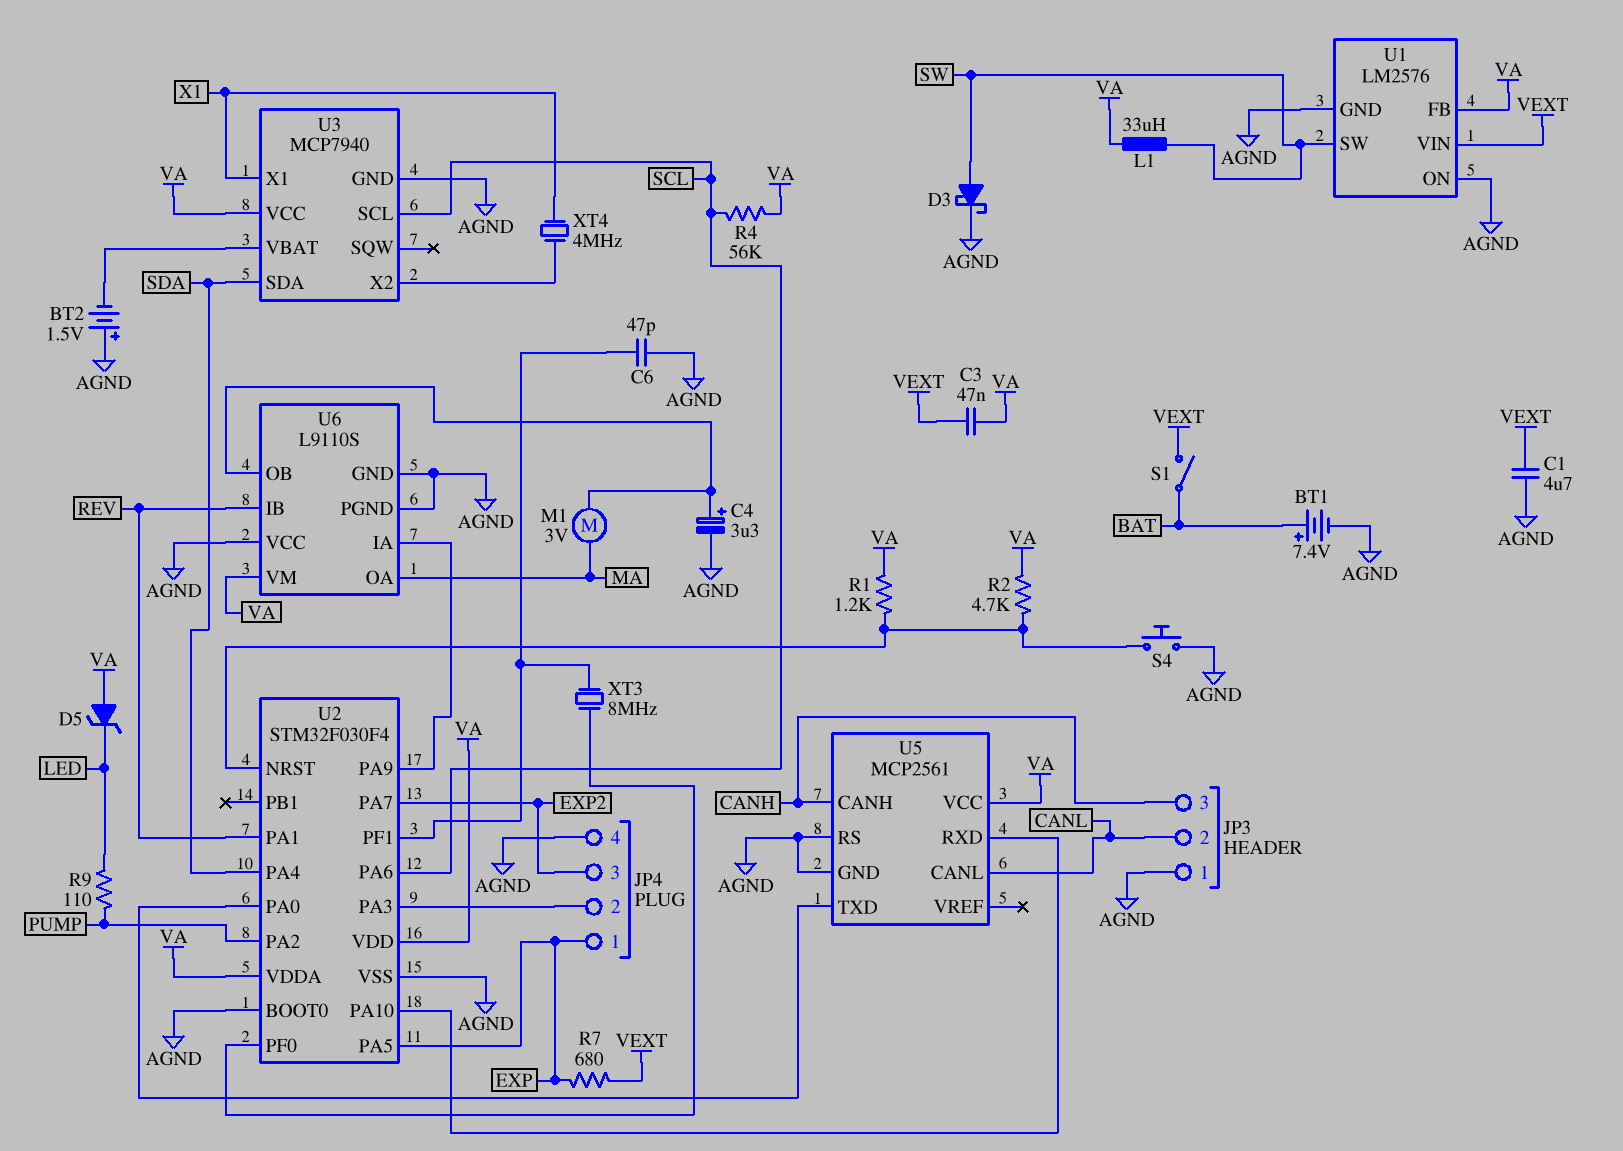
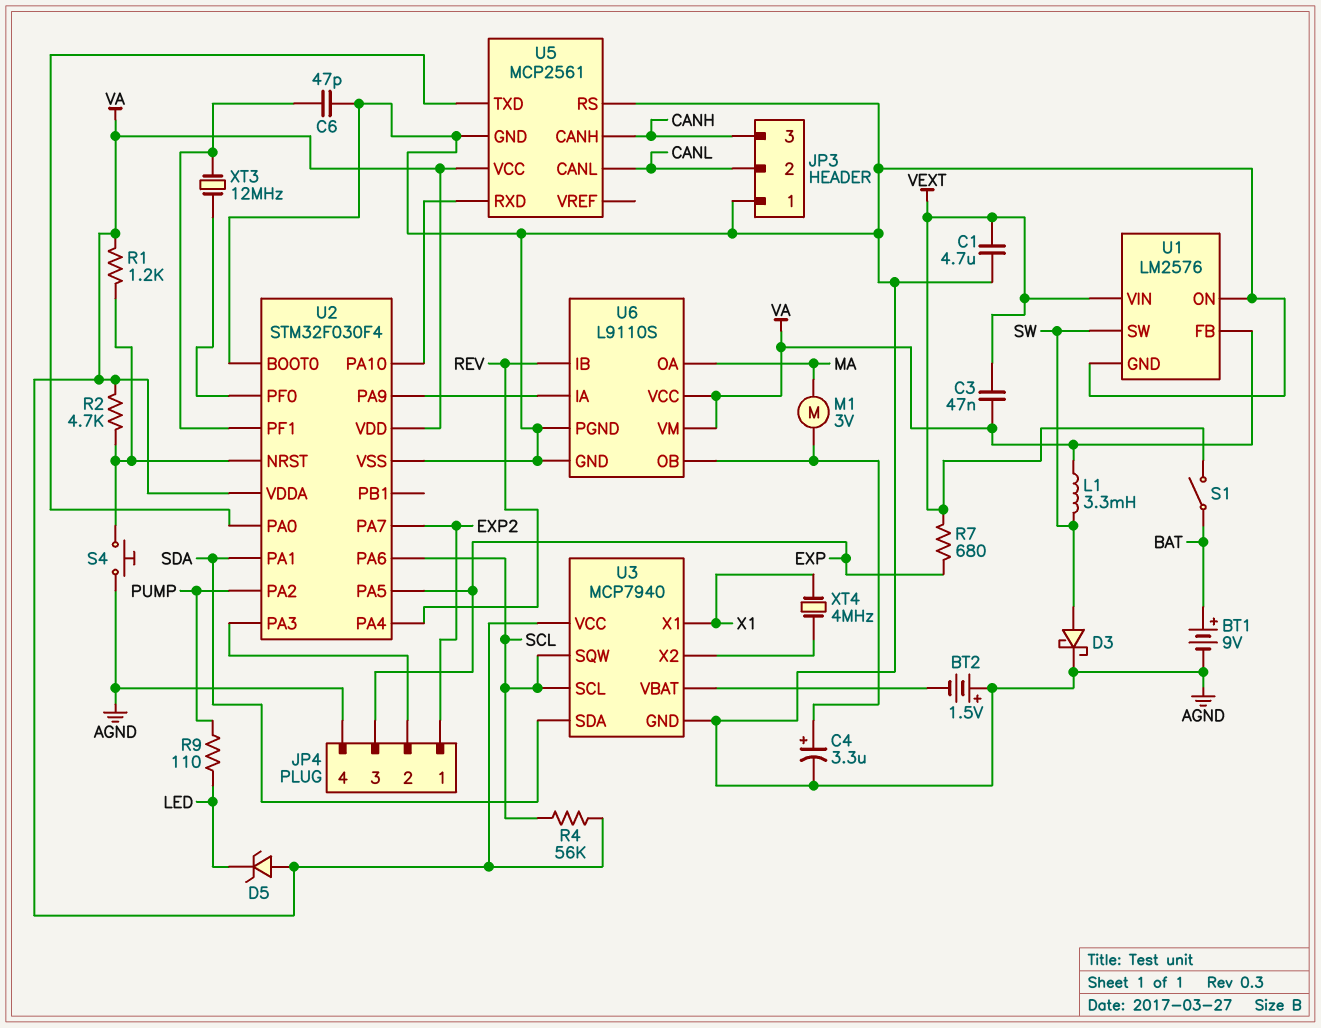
BT1: 7.4V (plus BAT, minus AGND) -> 9V (plus BAT, minus AGND)
JP4 pin 1: EXP -> EXP2
JP4 pin 3: EXP2 -> EXP
L1: 33uH (SW, VA) -> 3.3mH (SW, VA)
U2 pin PA1: REV -> SDA
U2 pin PA4: SDA -> REV
U3 pin SQW: none -> SCL
U6 pin VCC: AGND -> VA
XT3: 8MHz (U2/PF0, U2/PF1) -> 12MHz (U2/PF0, U2/PF1)

